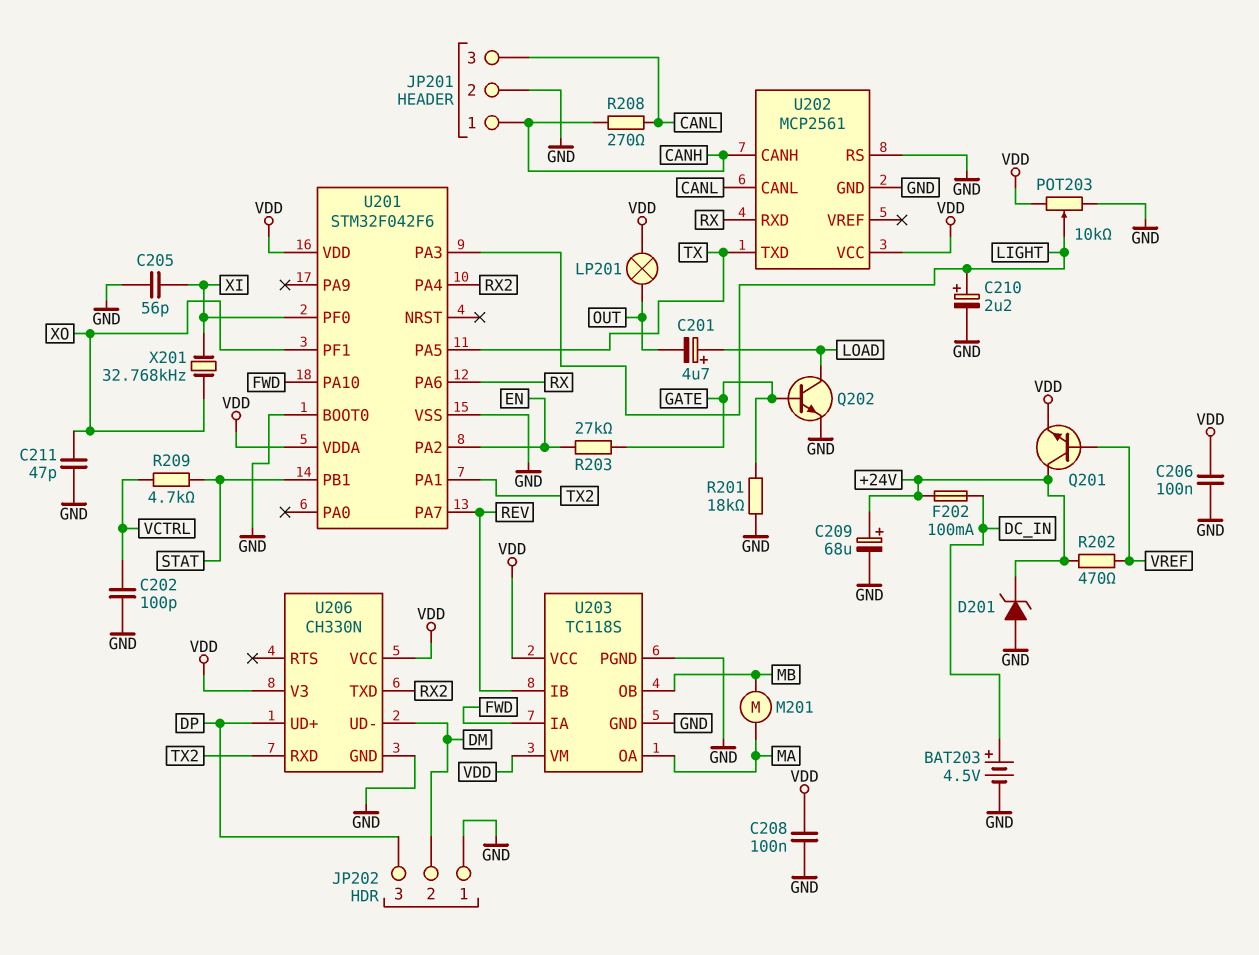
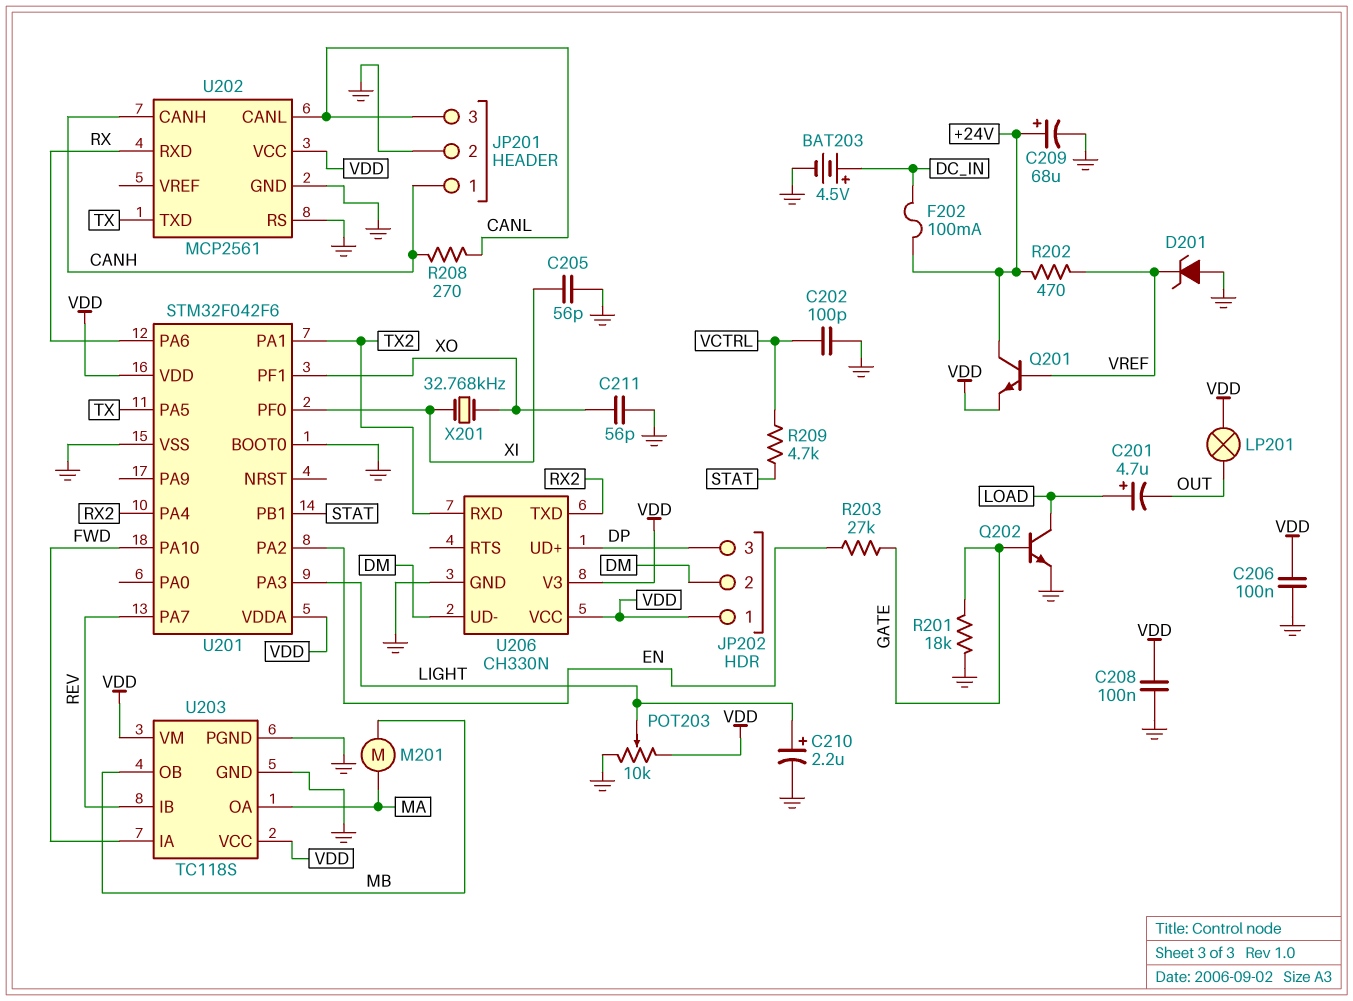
C211: 47pF (GND, XO) -> 56pF (GND, XO)
D201: zener (A GND, K +24V) -> zener (A GND, K VREF)
JP202 pin 1: GND -> VDD

